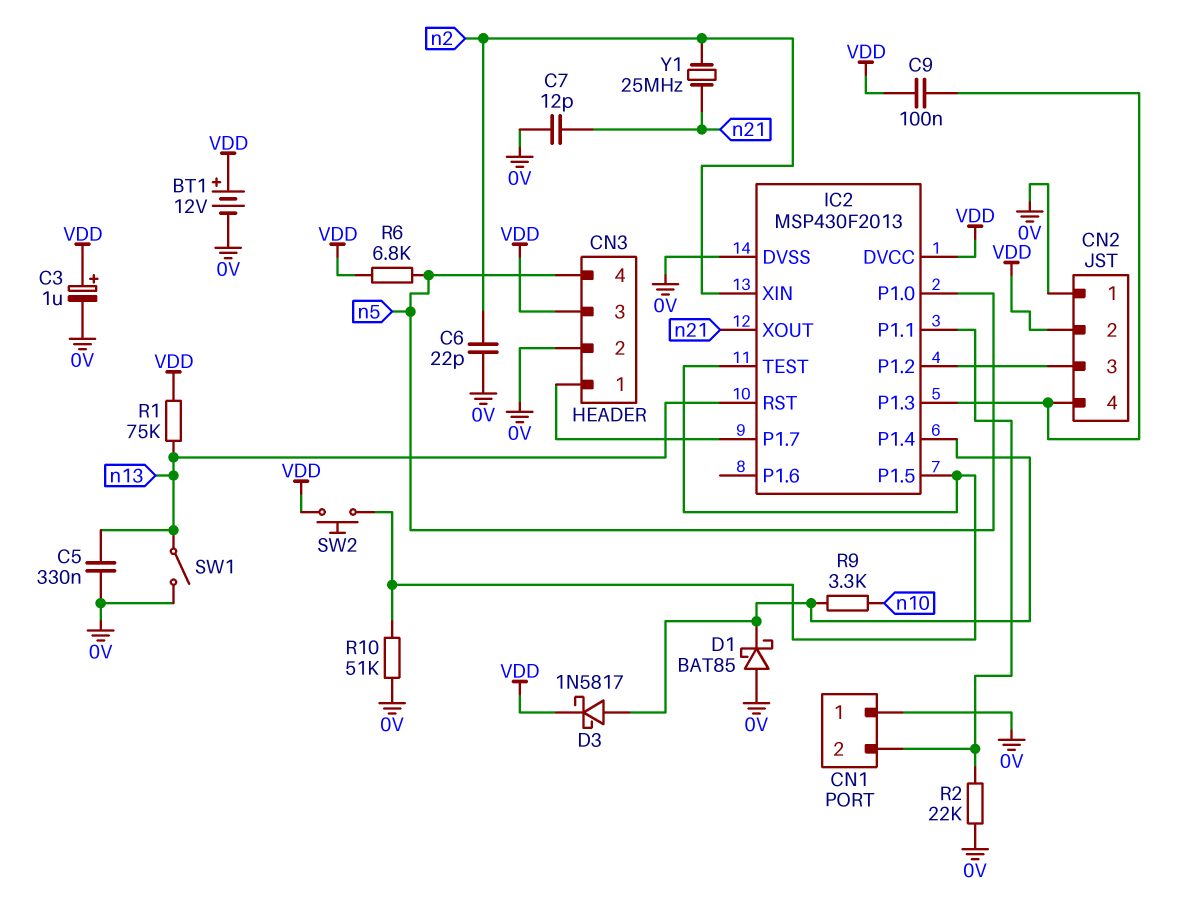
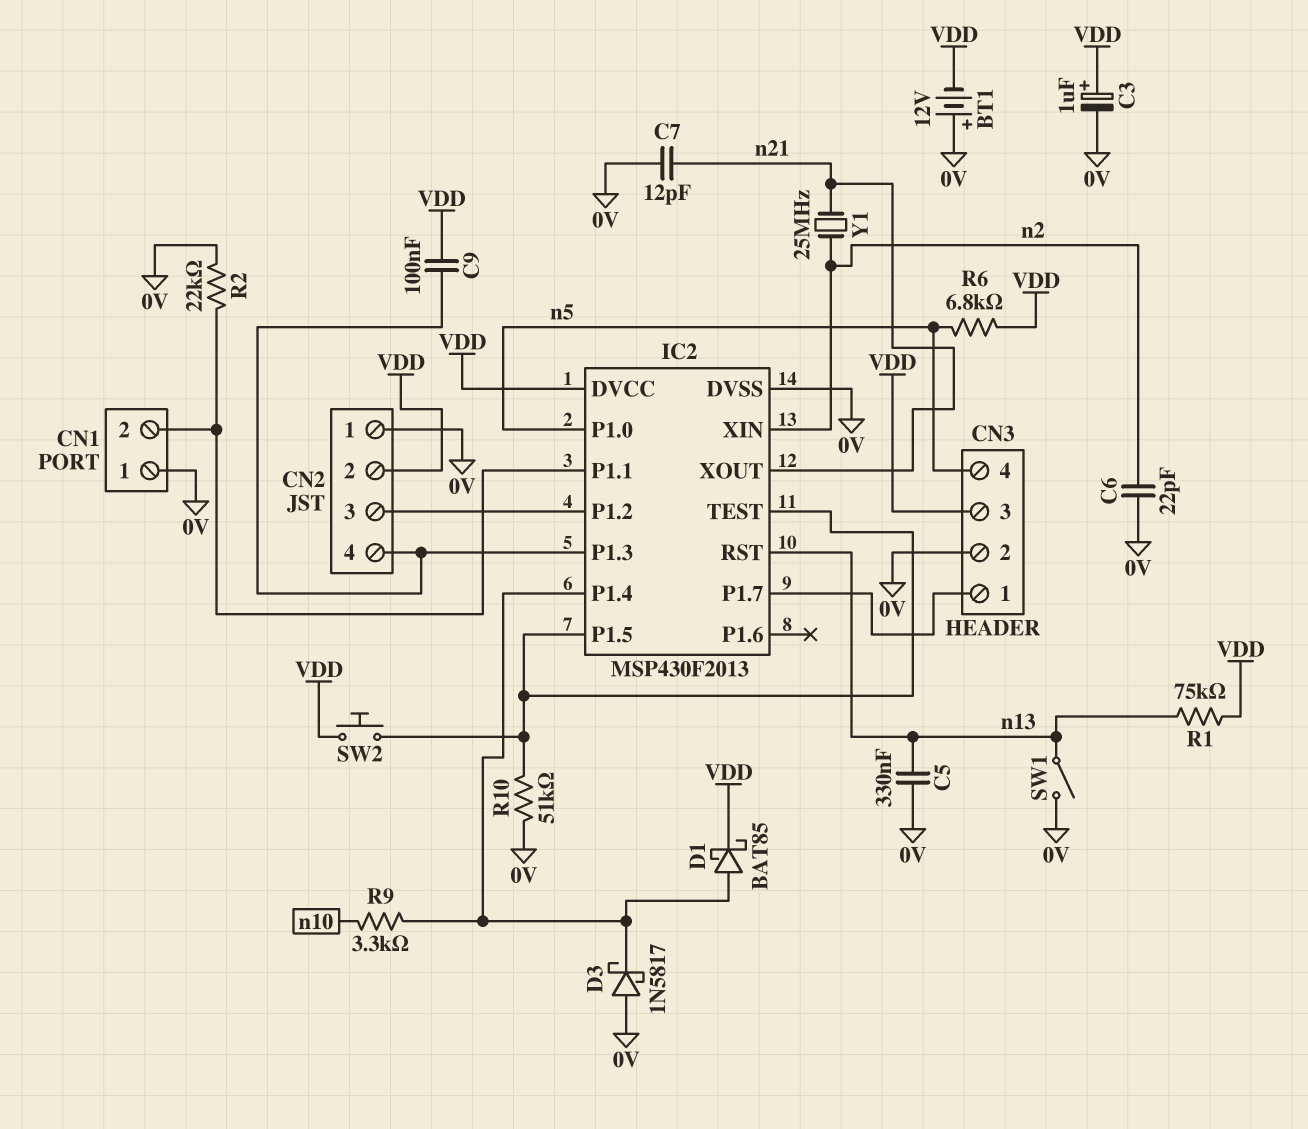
BT1: 12V (plus VDD, minus 0V) -> 12V (plus 0V, minus VDD)
D1: schottky BAT85 (A 0V, K IC2/P1.4) -> schottky BAT85 (A IC2/P1.4, K VDD)
D3: schottky 1N5817 (A IC2/P1.4, K VDD) -> schottky 1N5817 (A 0V, K IC2/P1.4)

